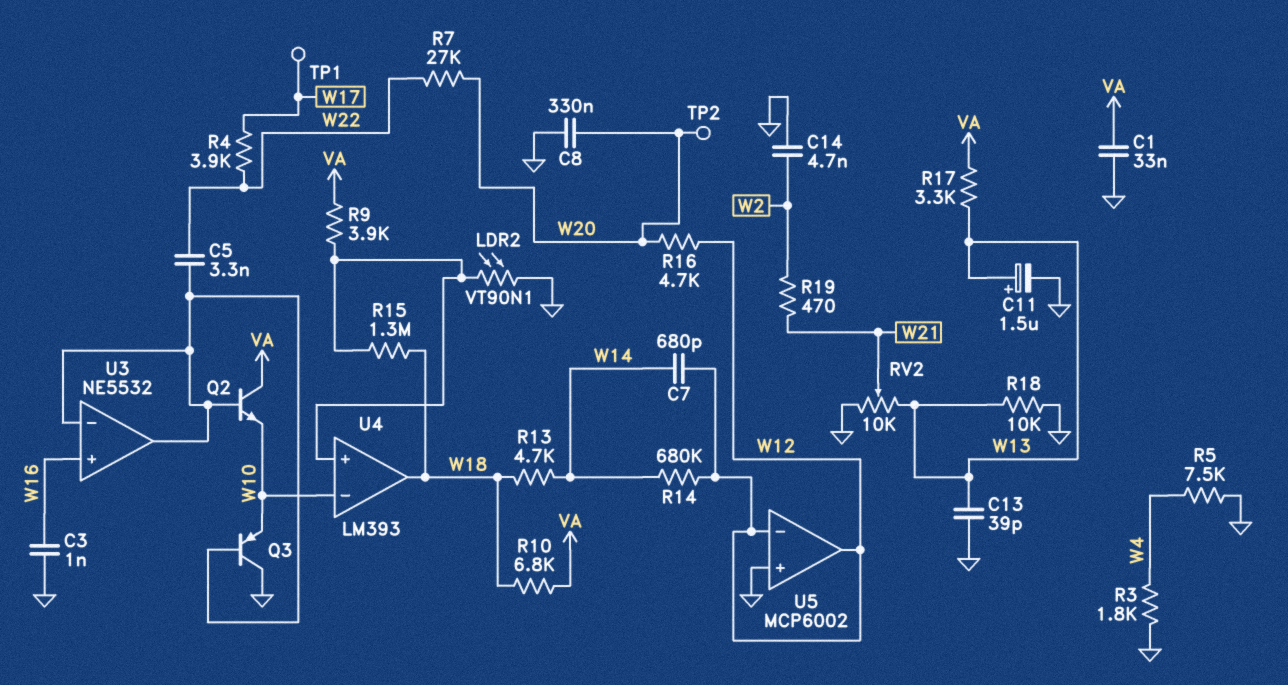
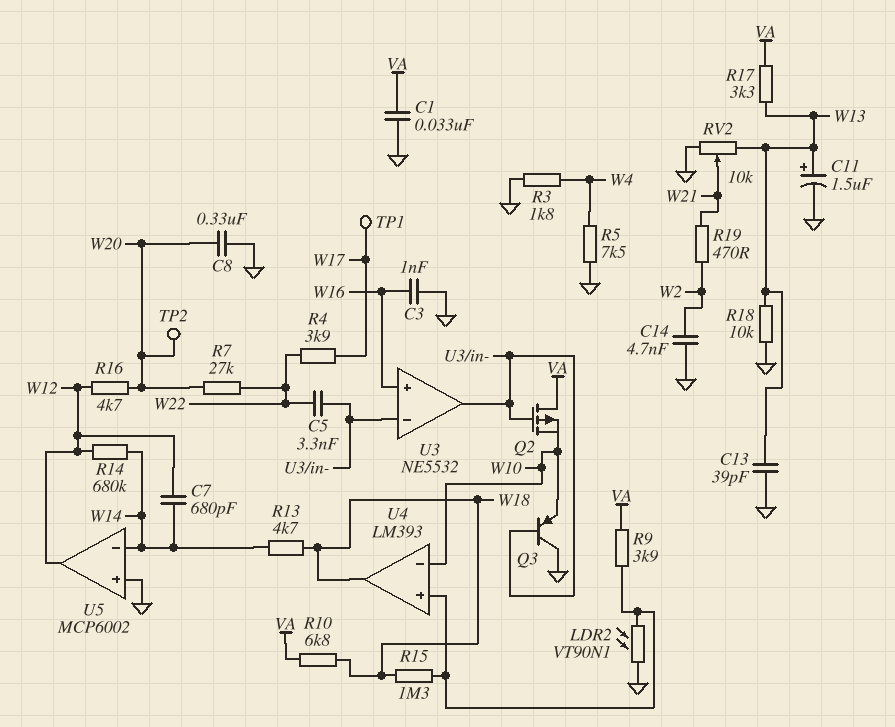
Q2: NPN (B U3/in-, C VA, E W10) -> PMOS (G U3/in-, D VA, S W10)
U5 pin in-: W12 -> W14

